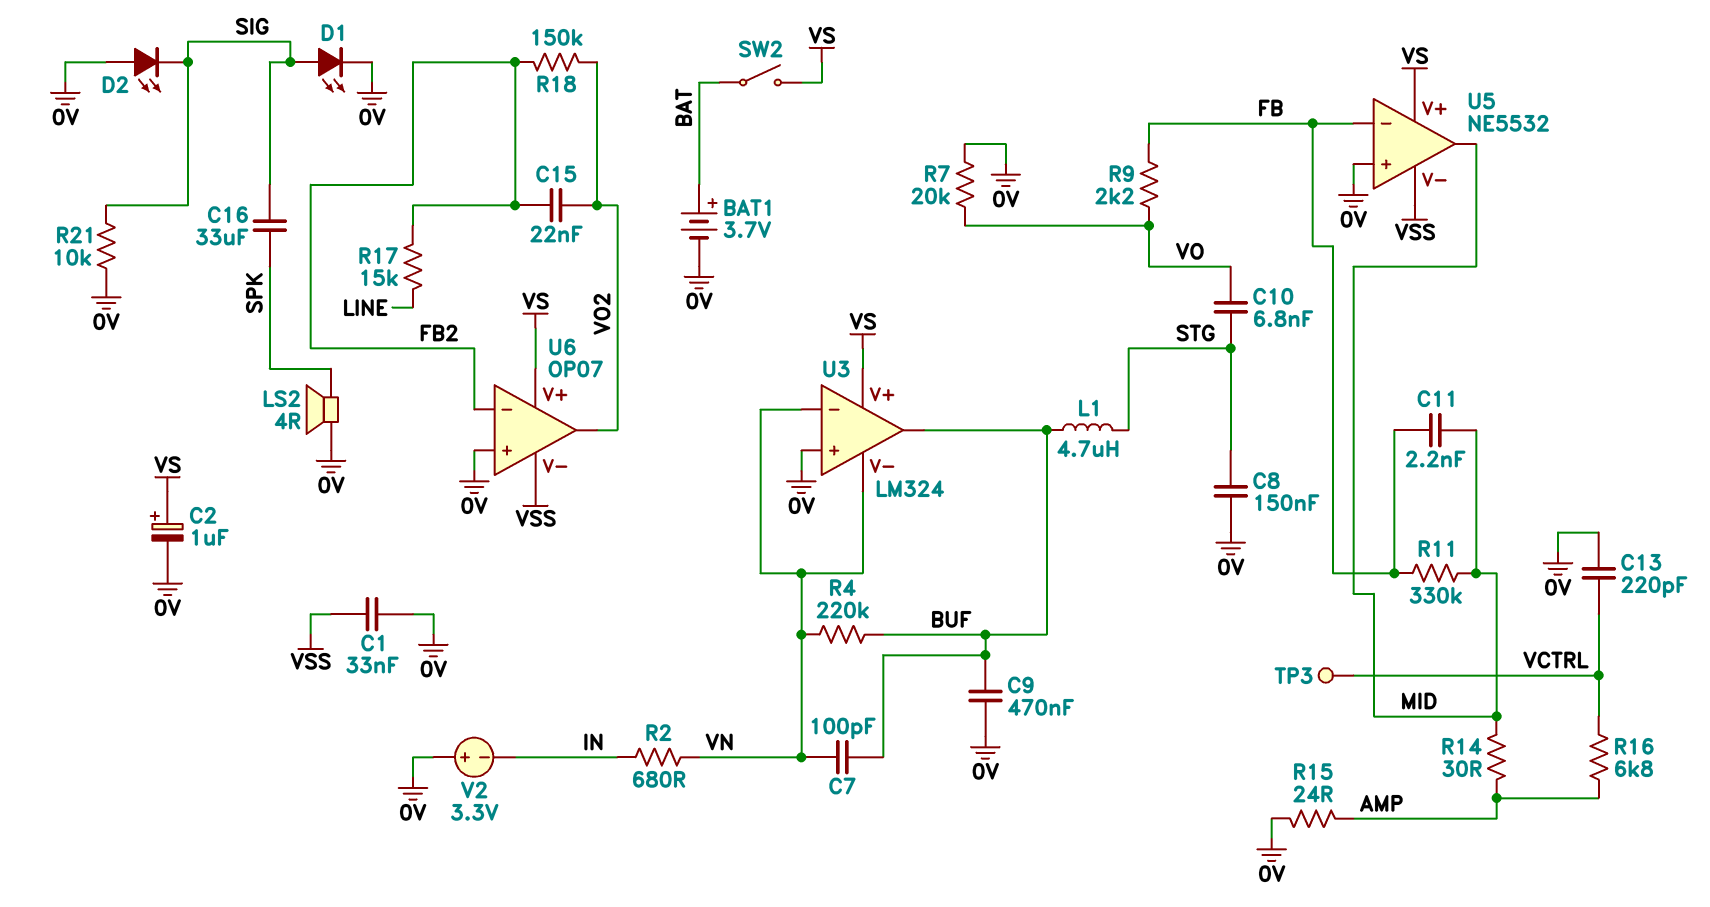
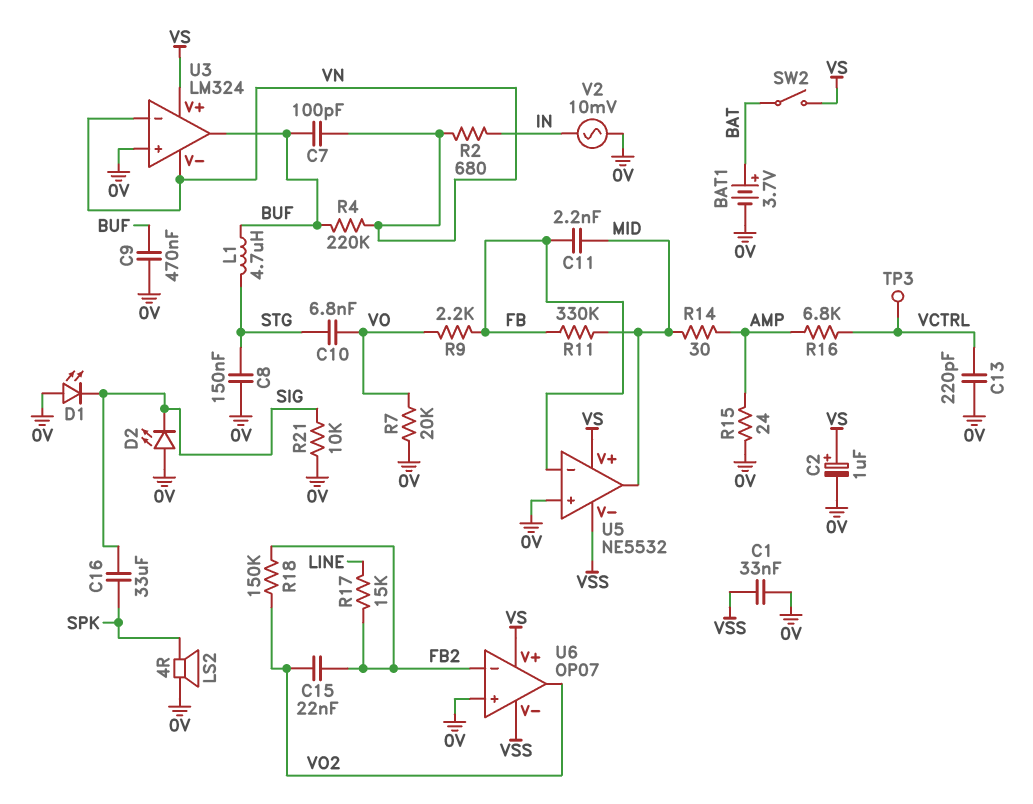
D1: LED (A SIG, K 0V) -> LED (A 0V, K SIG)
V2: 3.3V (plus 0V, minus IN) -> AC 10mV (0V, IN)

